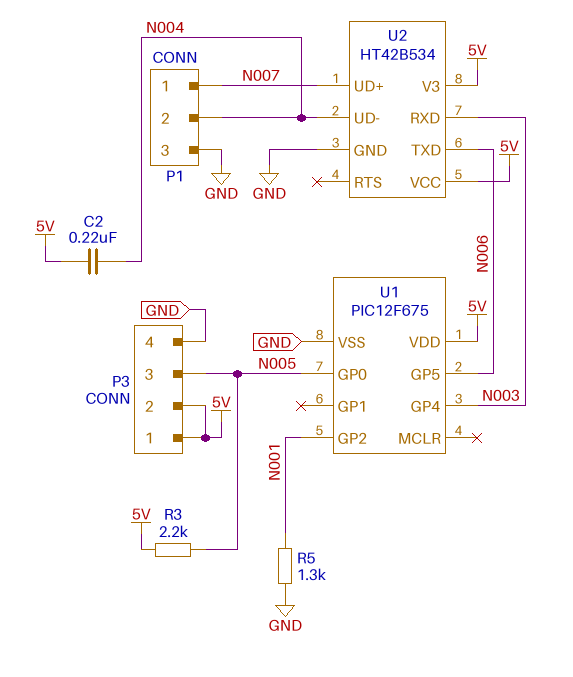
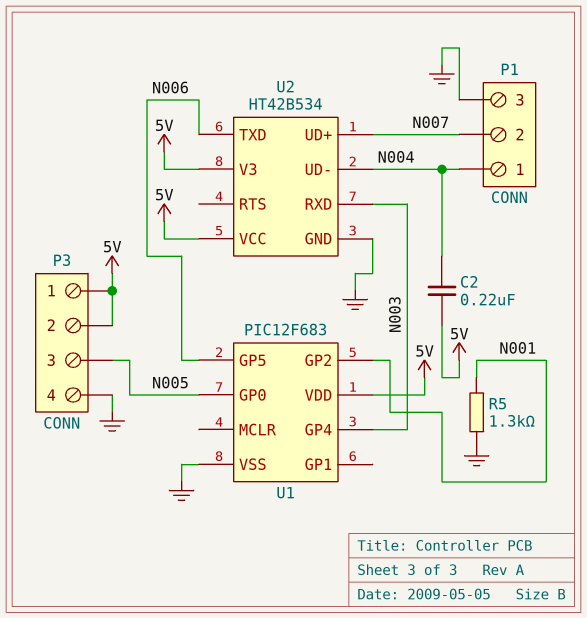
P1 pin 1: N007 -> N004
P1 pin 2: N004 -> N007
R3: 2.2k (5V, N005) -> none
U1: PIC12F675 -> PIC12F683

